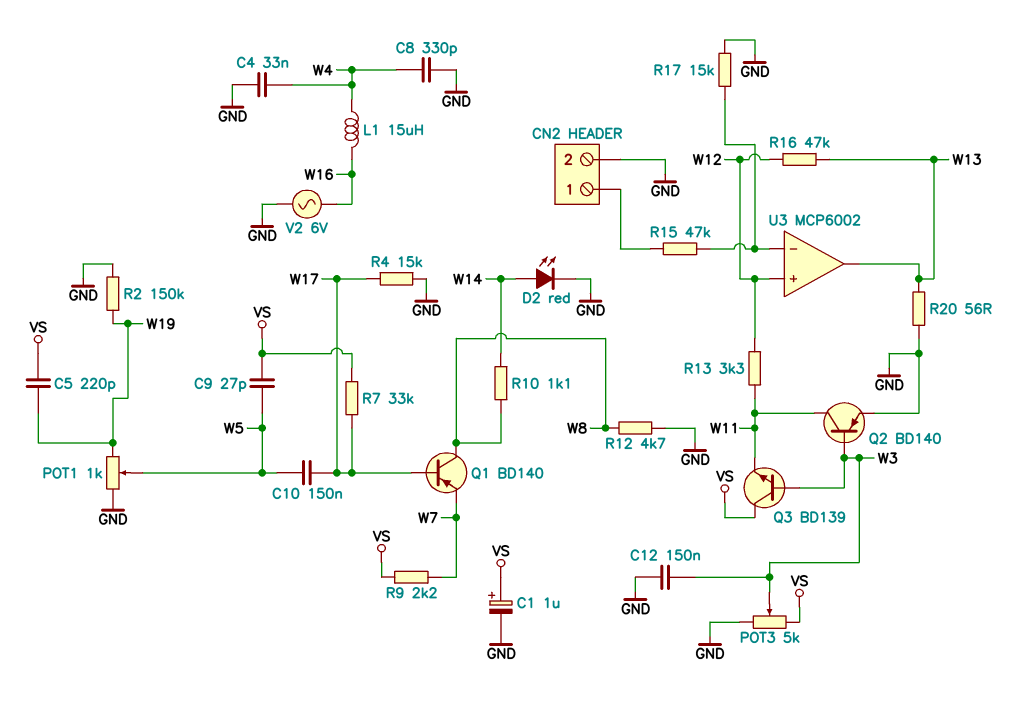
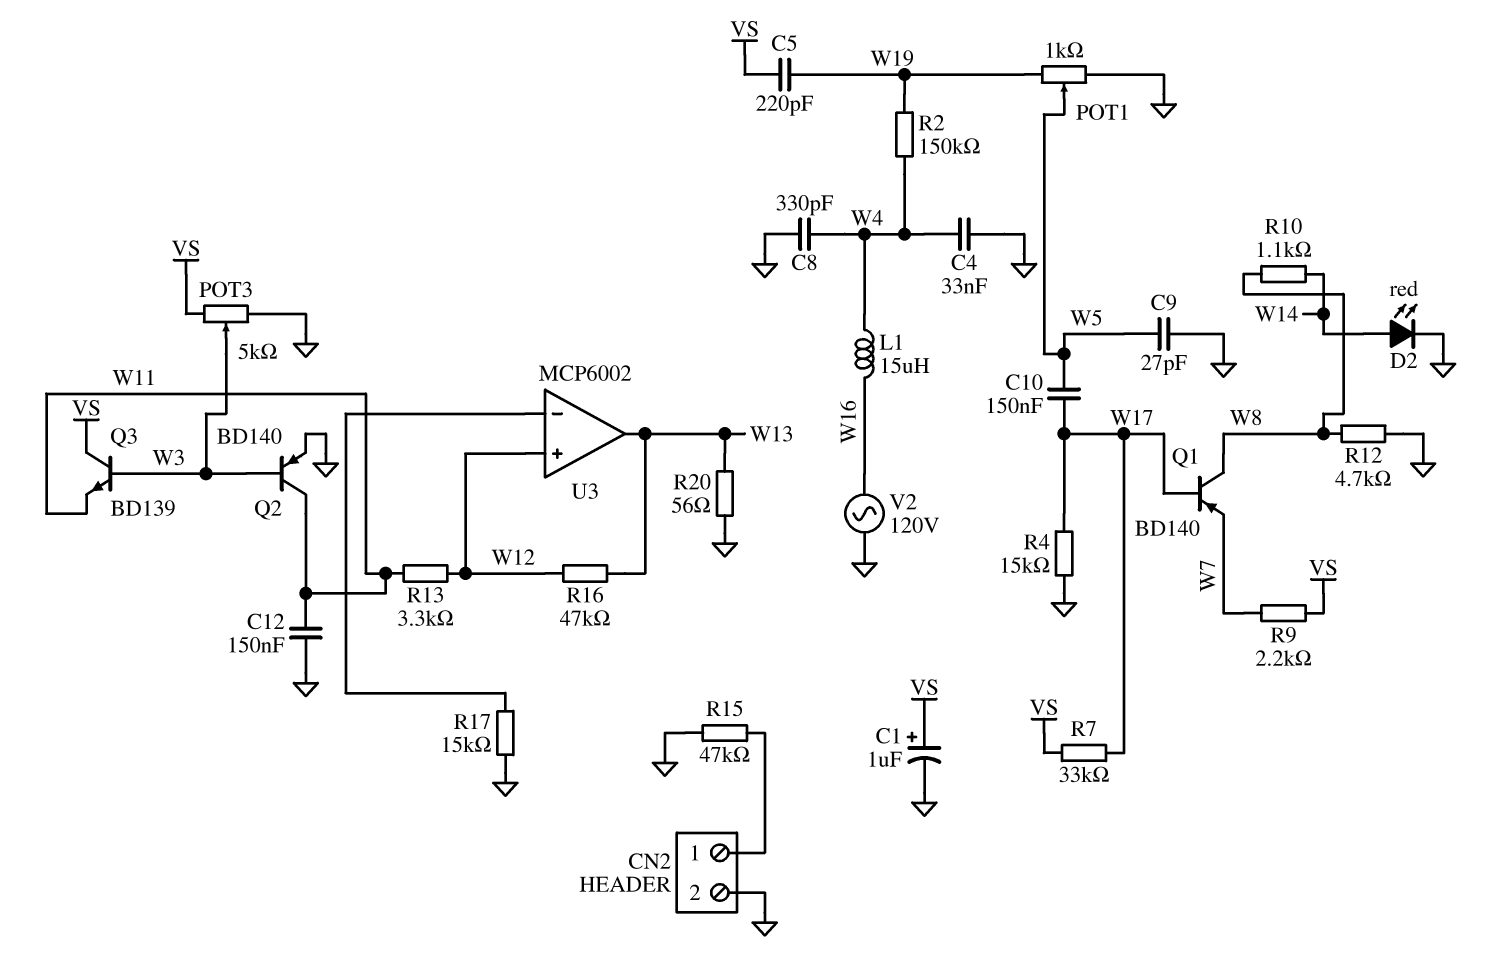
C9: 27pF (VS, W5) -> 27pF (GND, W5)
C12: 150nF (GND, W3) -> 150nF (GND, W11)
R2: 150k (GND, W19) -> 150k (W4, W19)
R15: 47k (CN2/1, U3/in-) -> 47k (CN2/1, GND)
V2: AC 6V (GND, W16) -> AC 120V (GND, W16)

